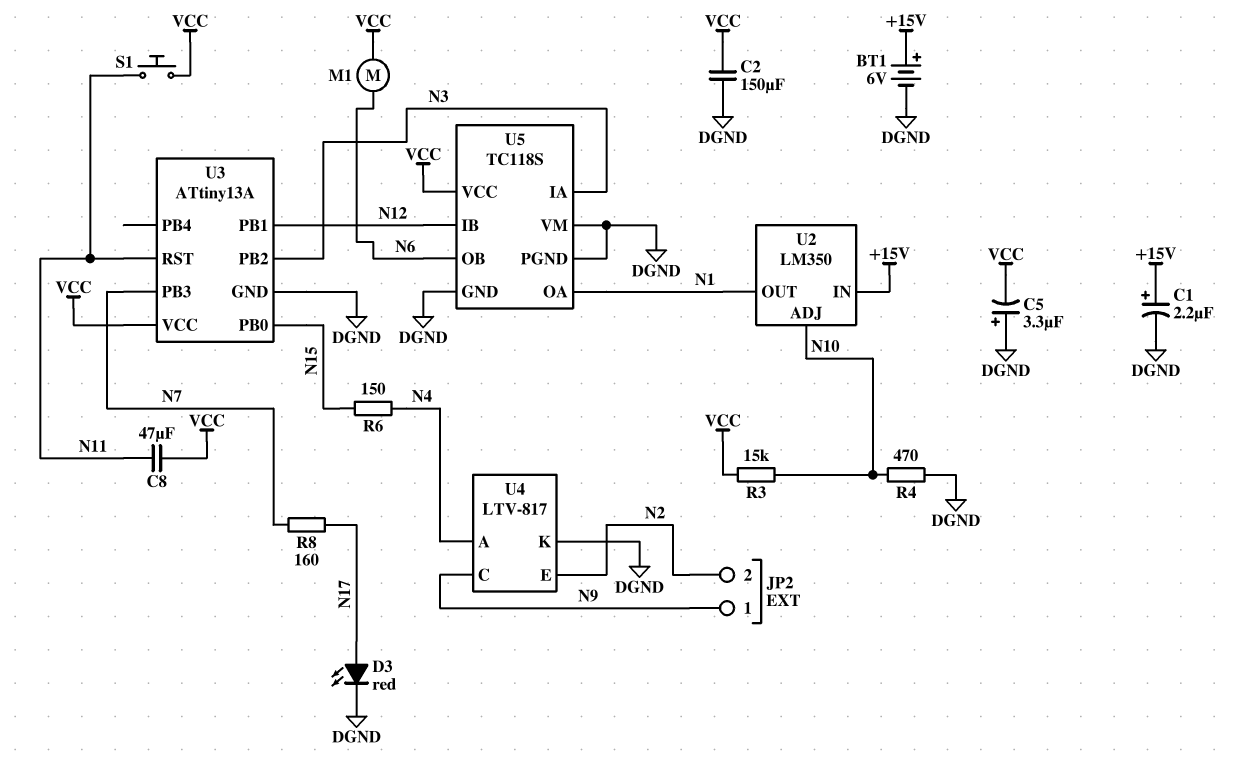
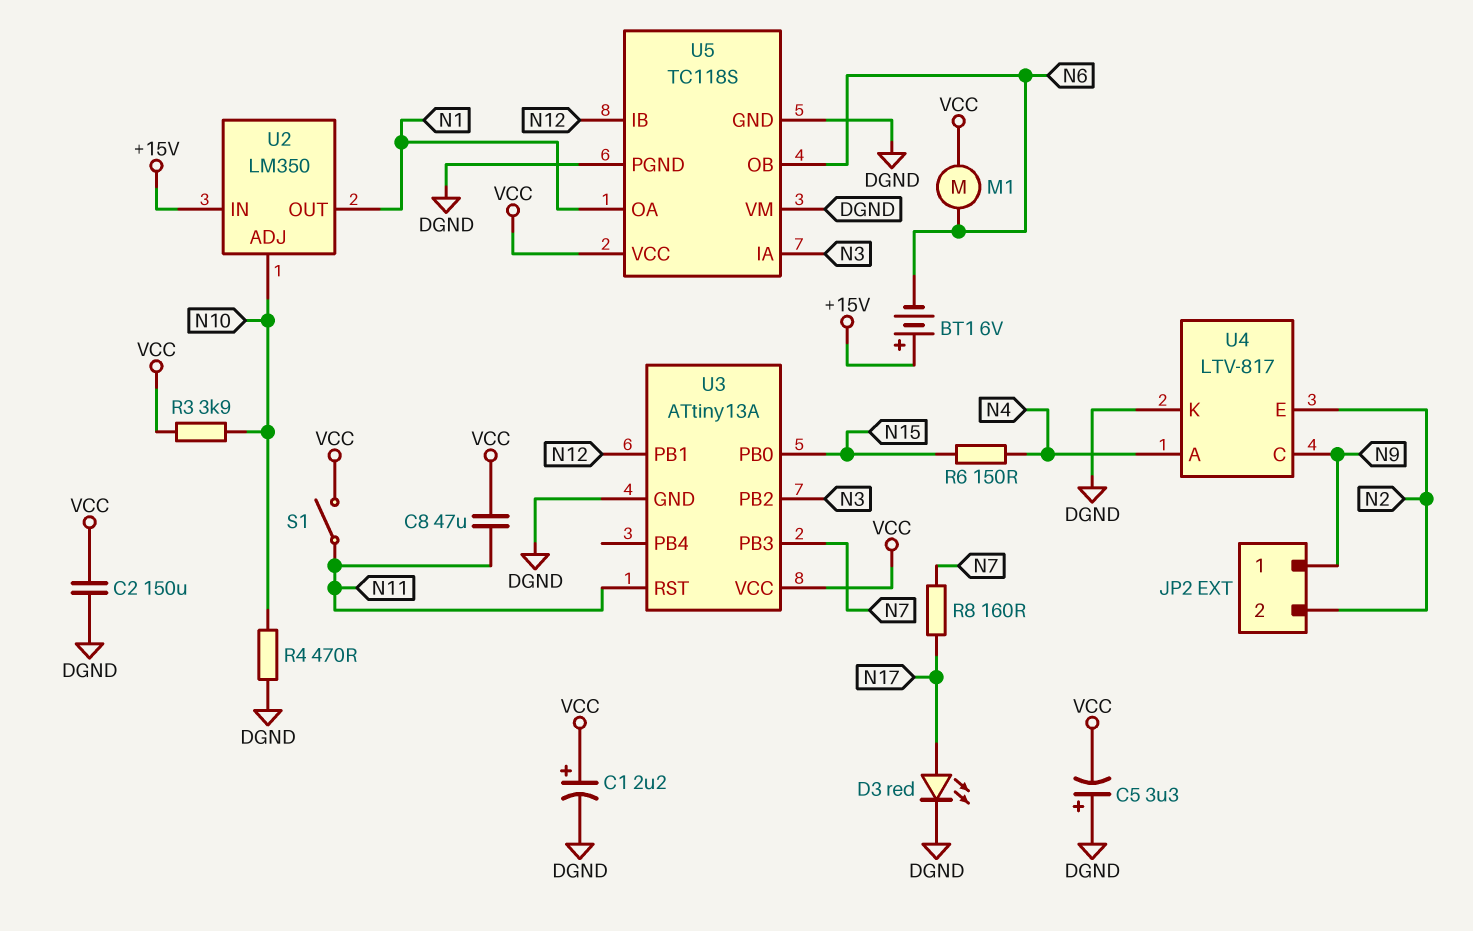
BT1: 6V (plus +15V, minus DGND) -> 6V (plus +15V, minus N6)
C1: 2.2uF (plus +15V, minus DGND) -> 2.2uF (plus VCC, minus DGND)
R3: 15k (N10, VCC) -> 3.9k (N10, VCC)
S1: button (N11, VCC) -> switch (N11, VCC)

